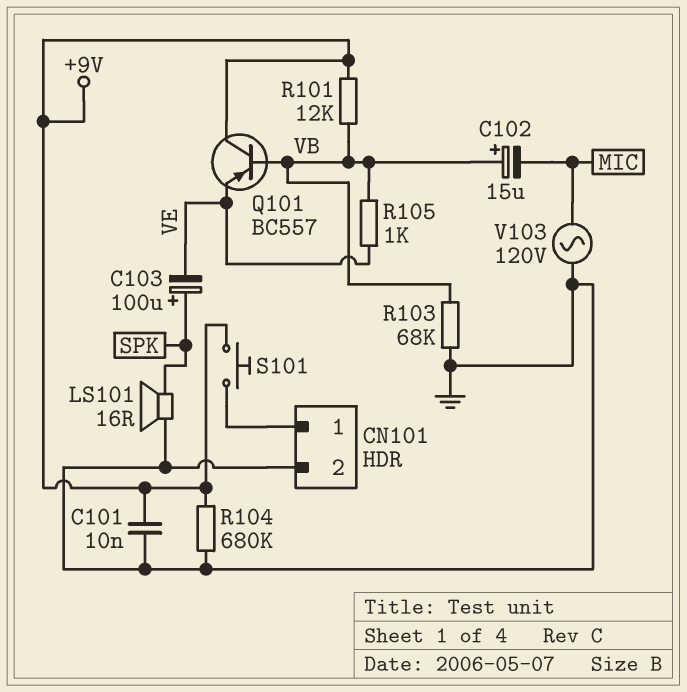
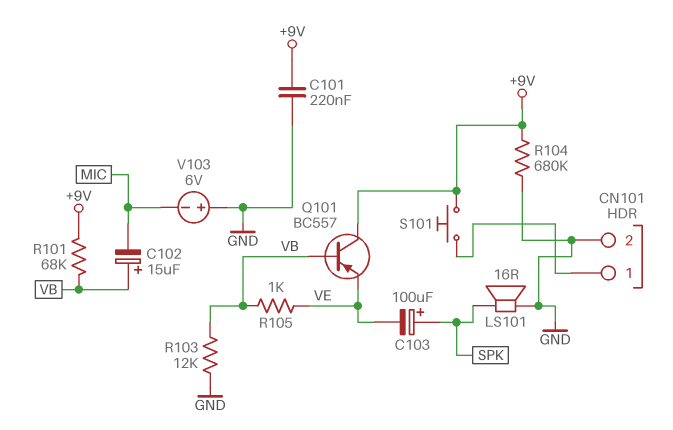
C101: 10nF (+9V, GND) -> 220nF (+9V, GND)
R101: 12k (+9V, VB) -> 68k (+9V, VB)
R103: 68k (GND, VB) -> 12k (GND, VB)
V103: AC 120V (GND, MIC) -> 6V (plus GND, minus MIC)

